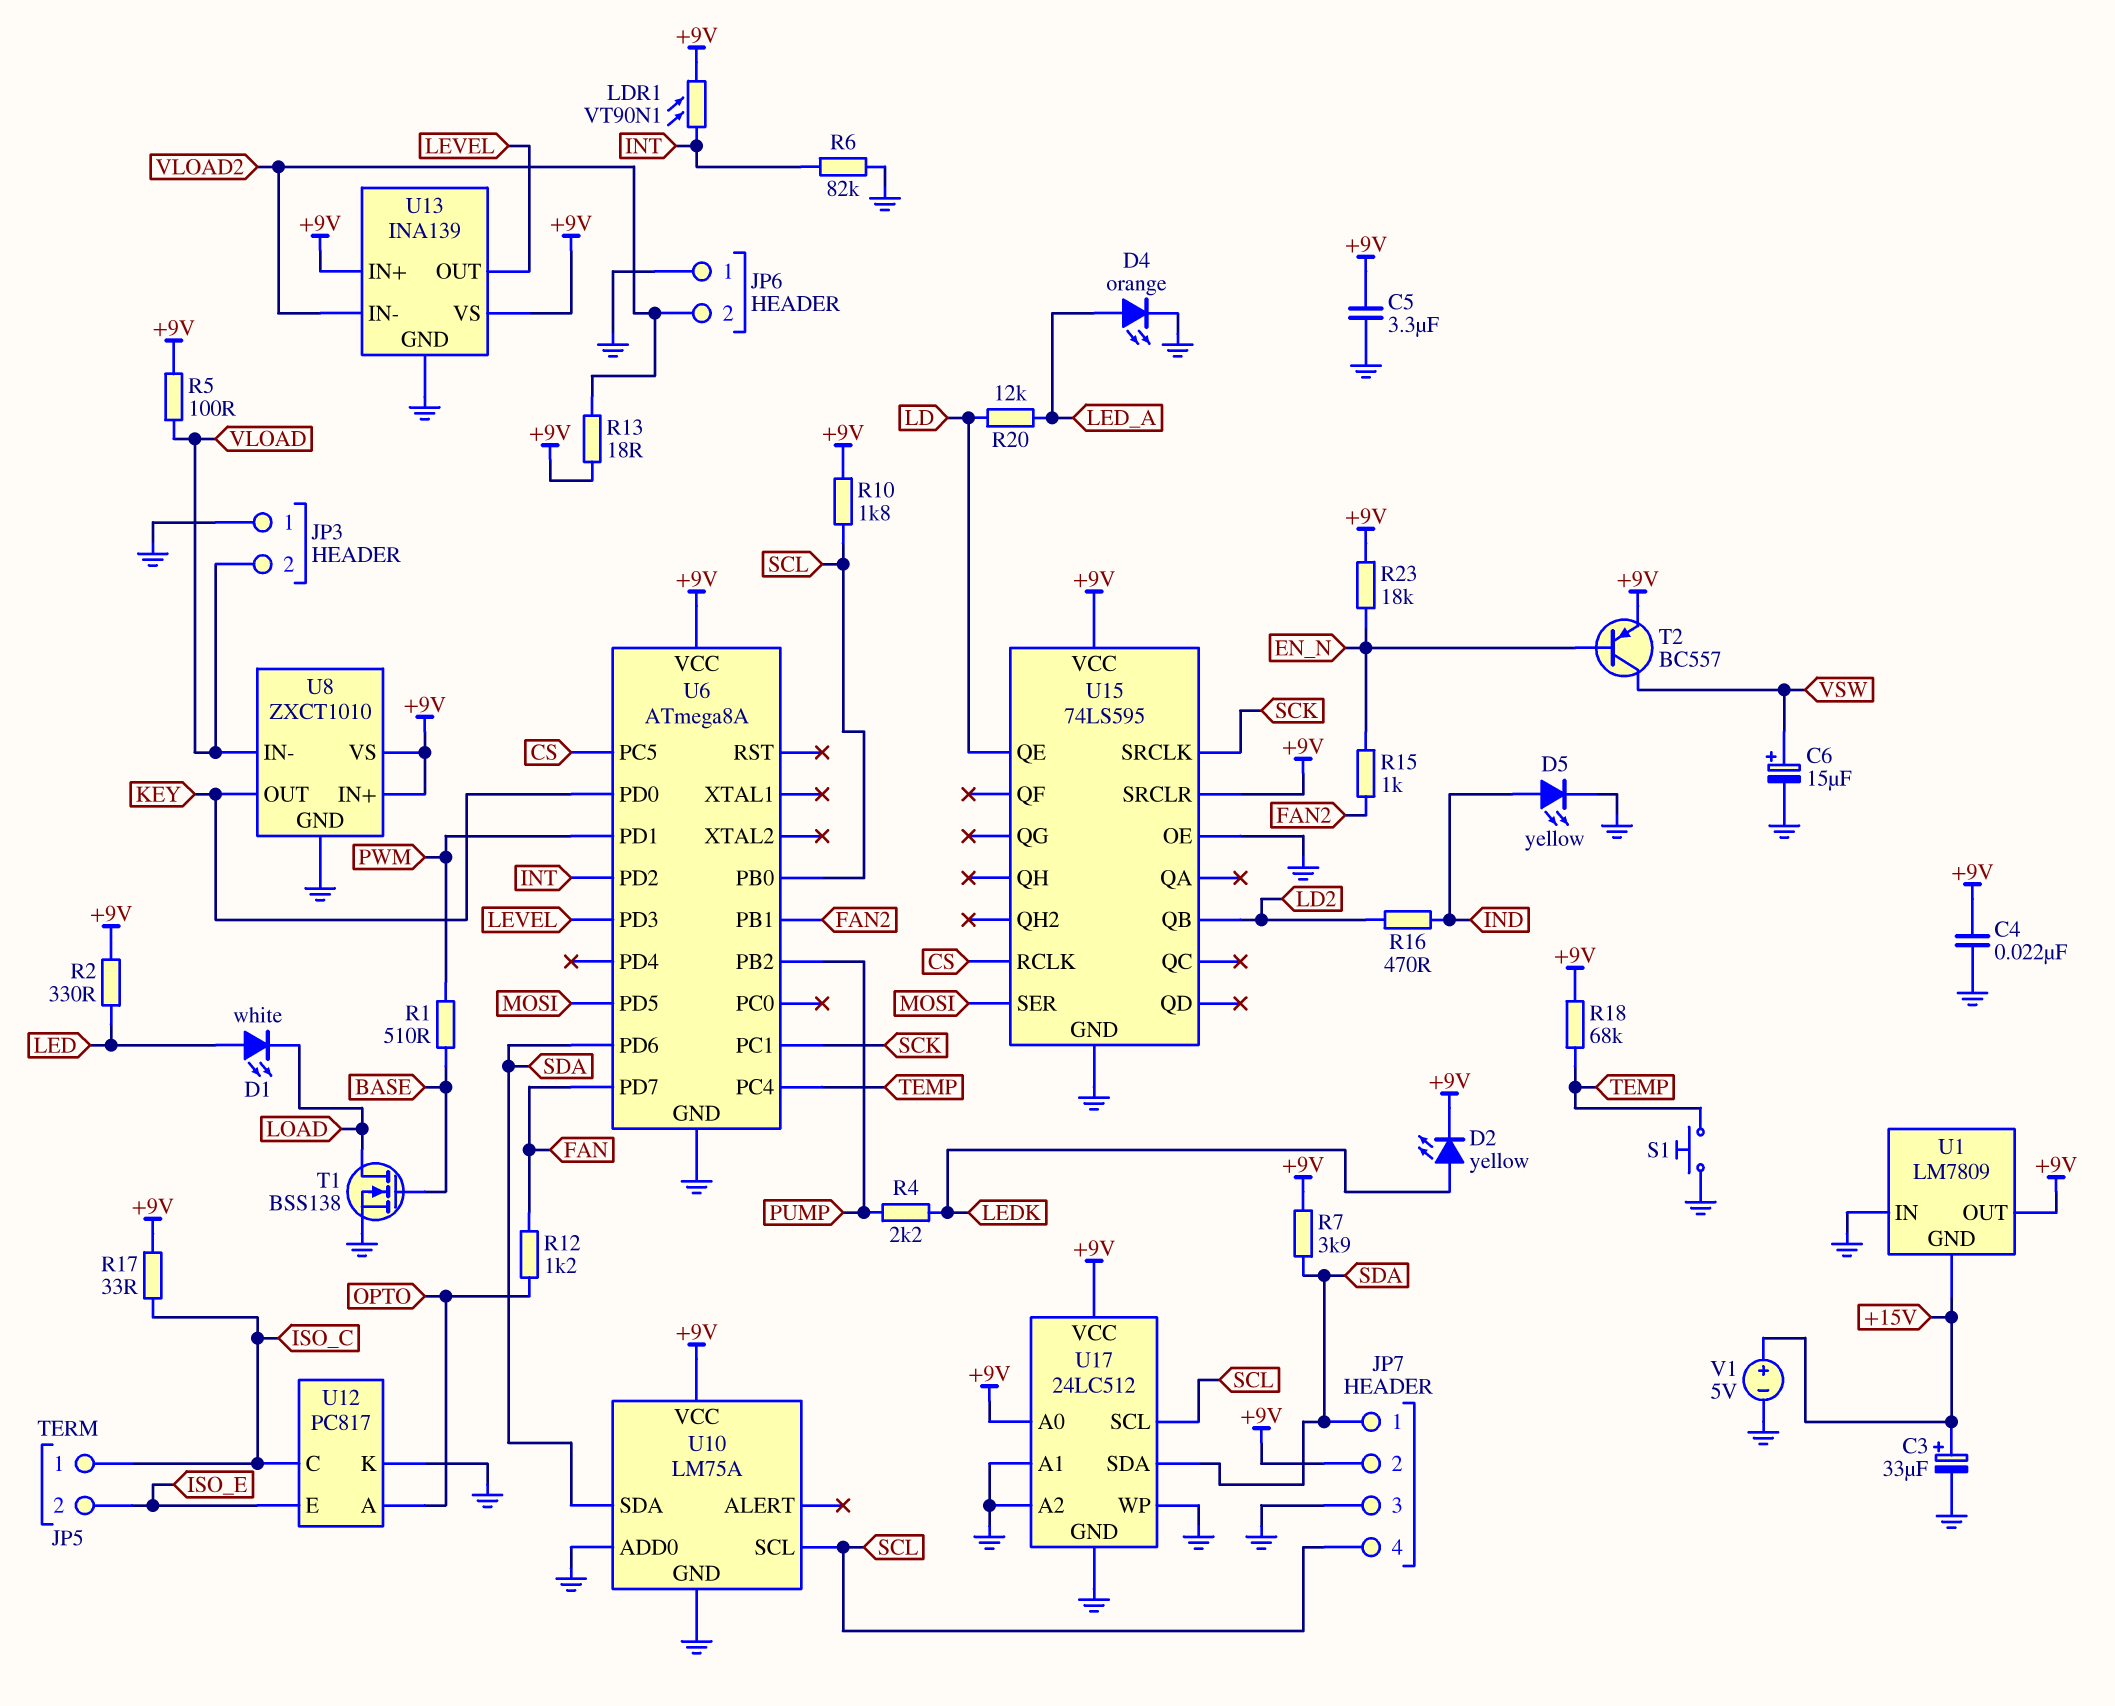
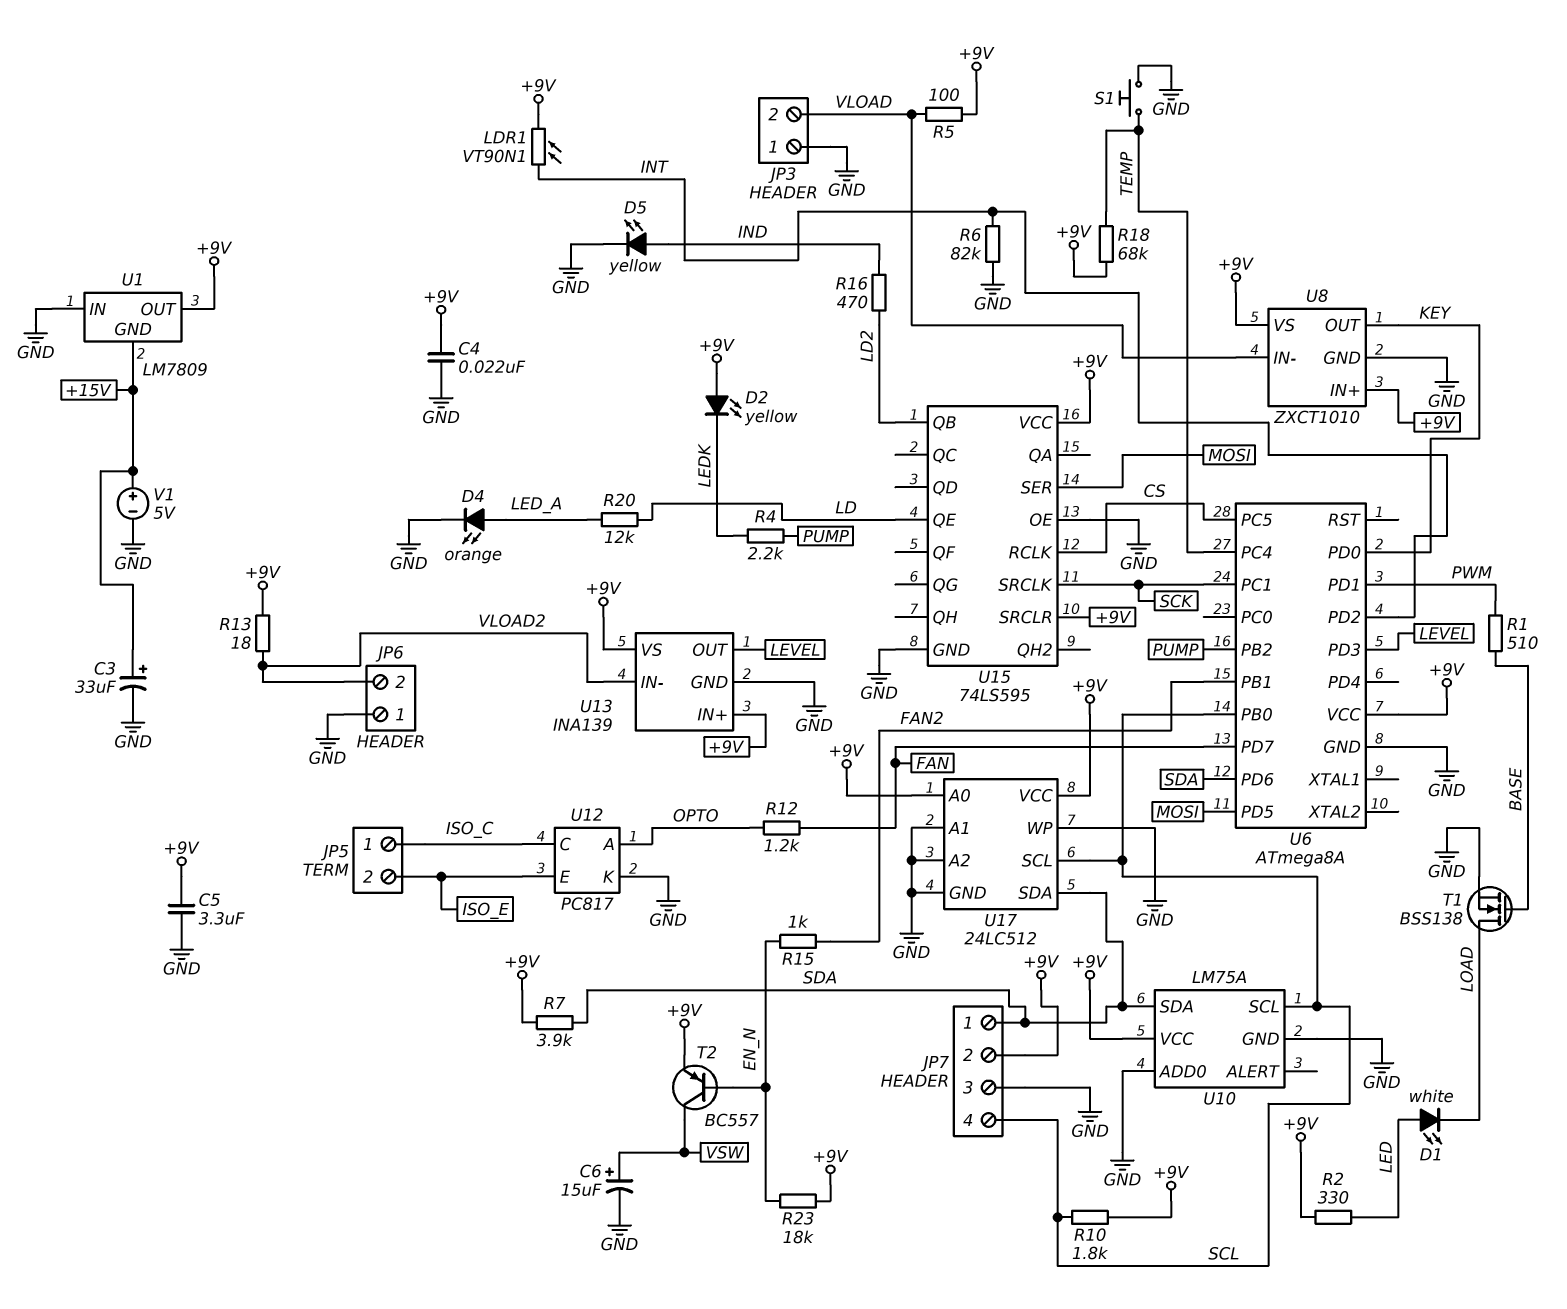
D2: LED yellow (A LEDK, K +9V) -> LED yellow (A +9V, K LEDK)
R17: 33 (+9V, ISO_C) -> none

